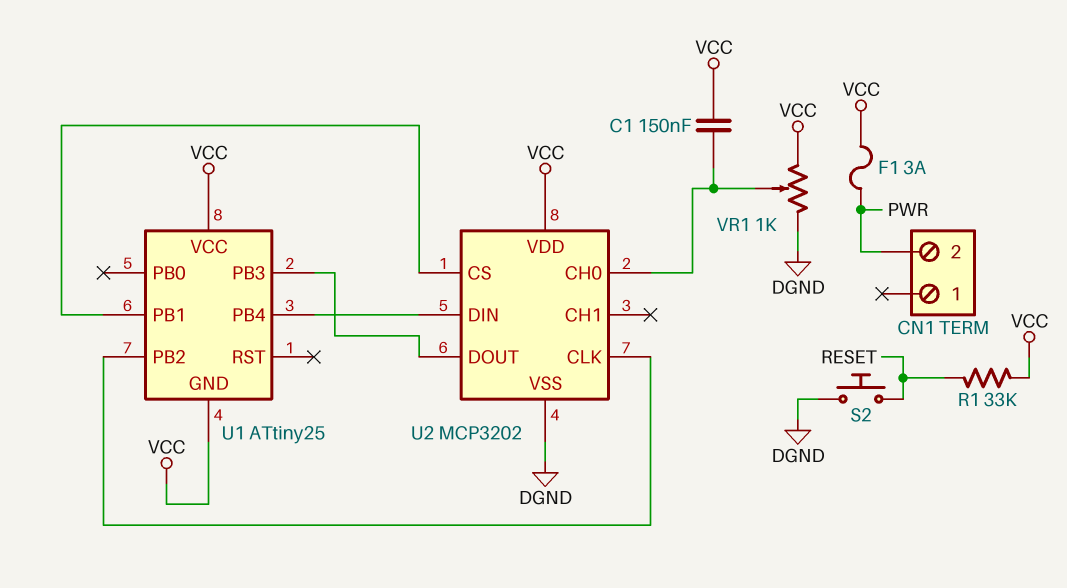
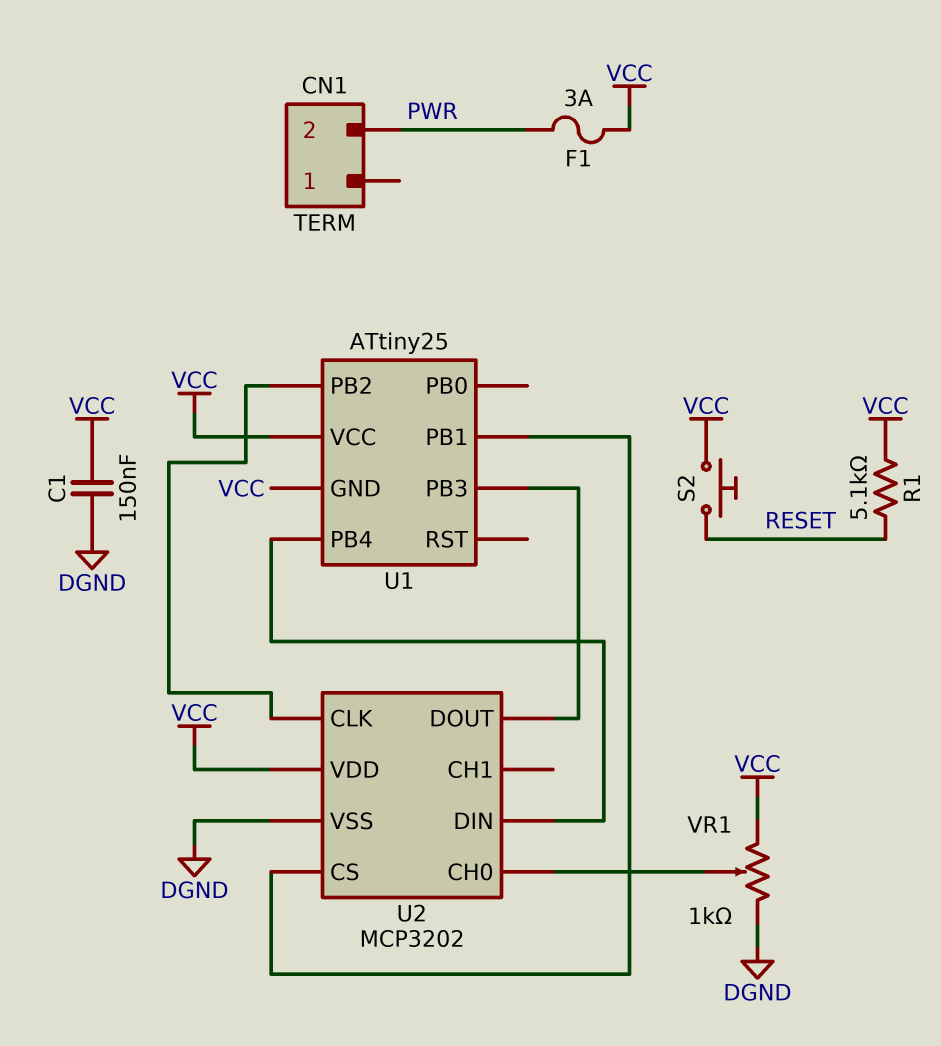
C1: 150nF (U2/CH0, VCC) -> 150nF (DGND, VCC)
R1: 33k (RESET, VCC) -> 5.1k (RESET, VCC)
S2: button (DGND, RESET) -> button (RESET, VCC)

